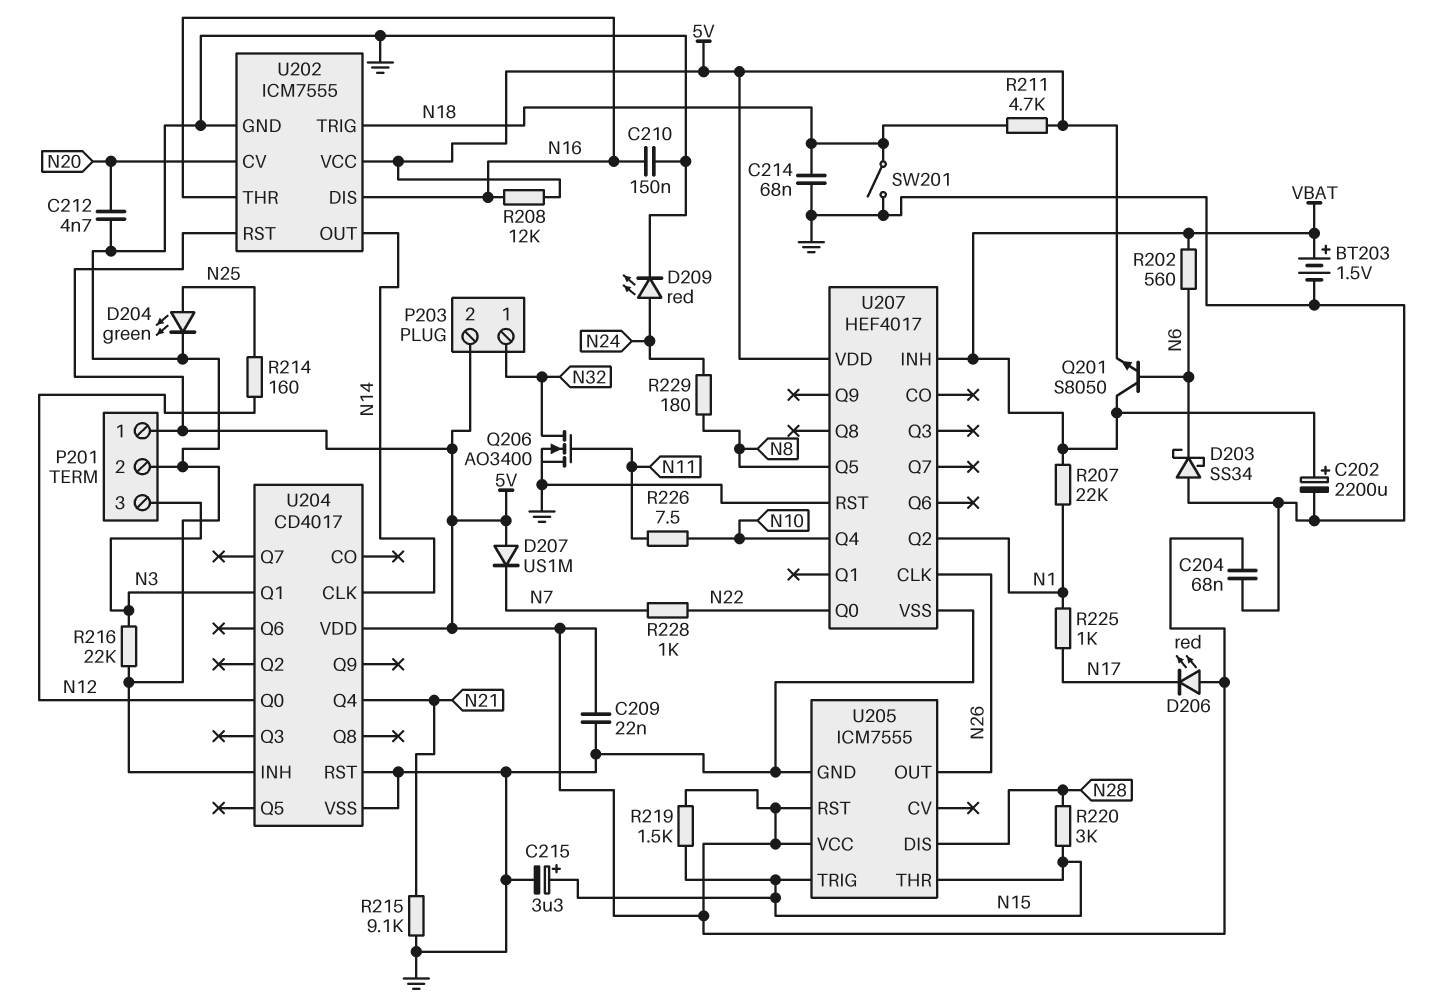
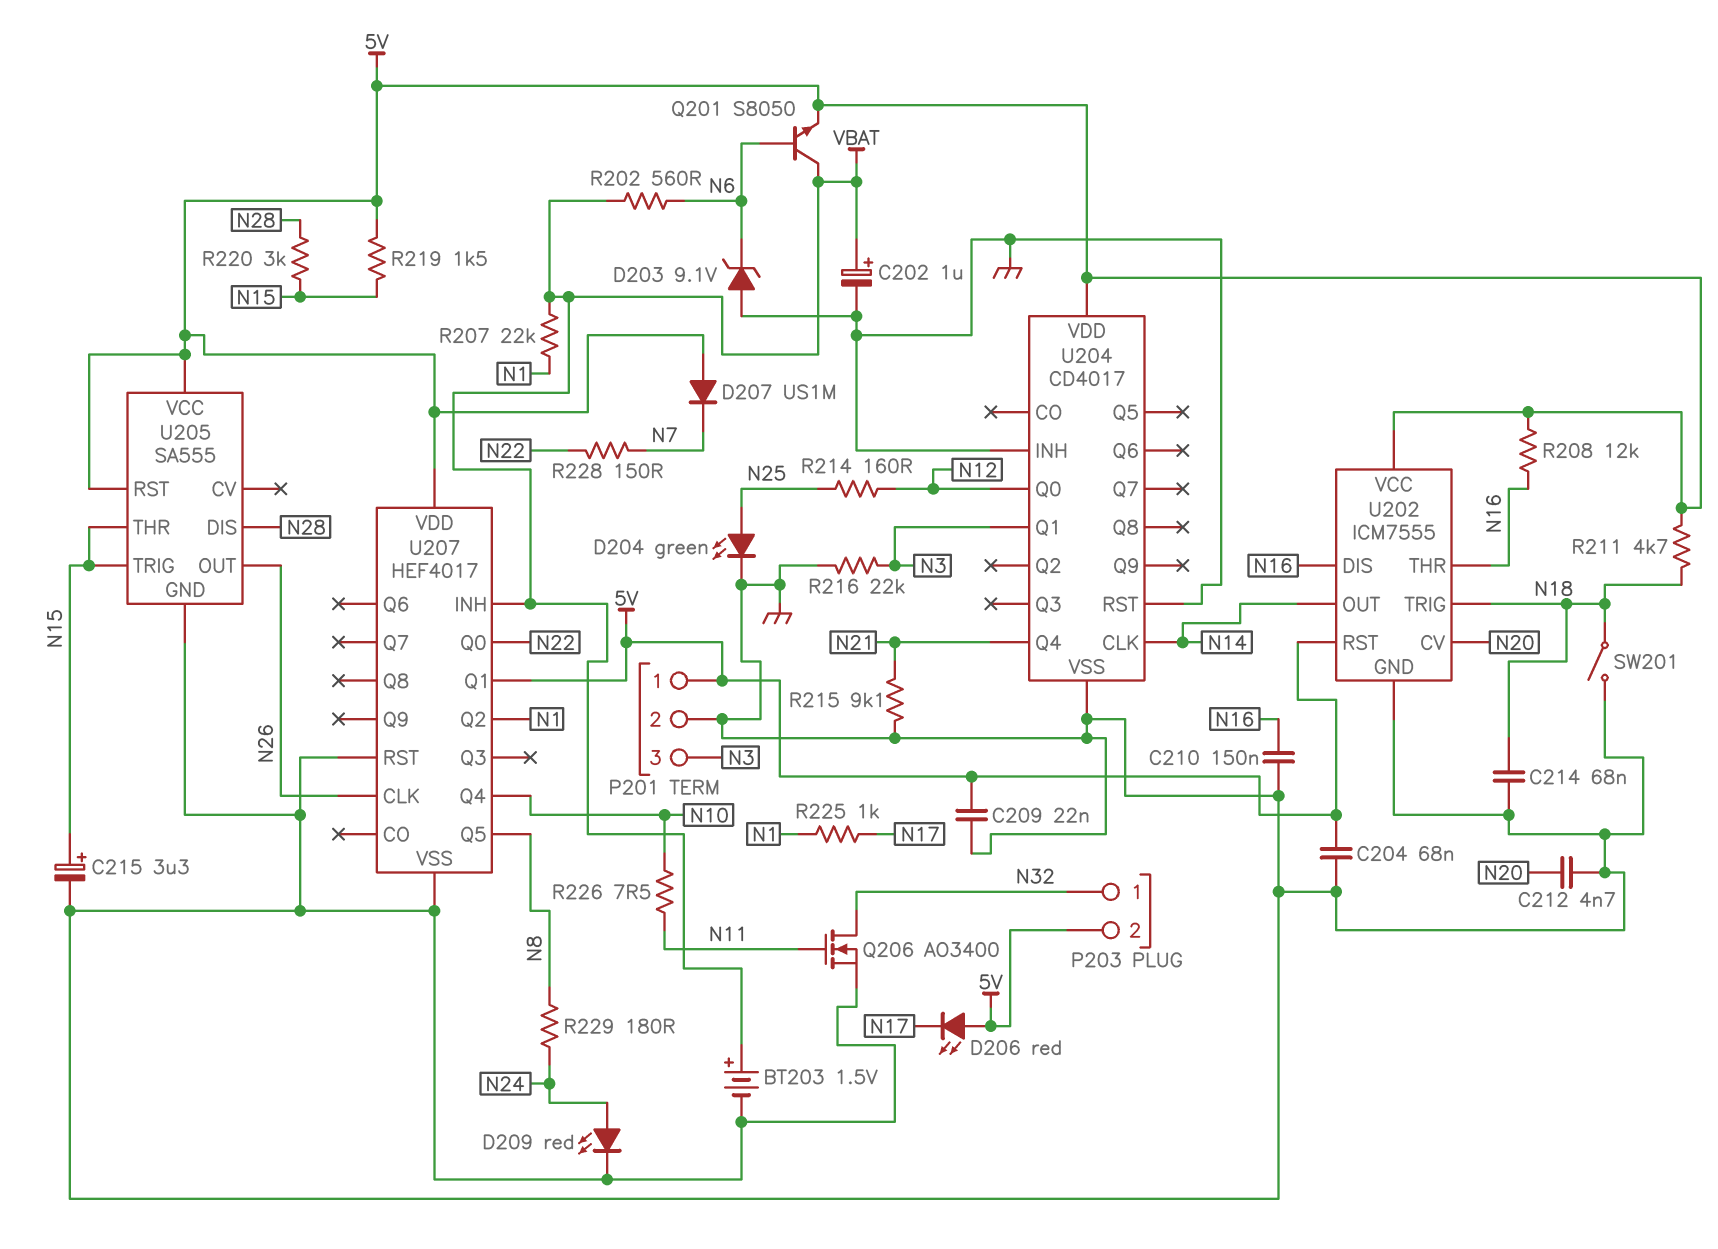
C202: 2200uF (plus VBAT, minus GND) -> 1uF (plus VBAT, minus GND)
D203: schottky SS34 (A GND, K N6) -> zener 9.1V (A GND, K N6)
R228: 1k (N7, N22) -> 150 (N7, N22)
U205: ICM7555 -> SA555
U207 pin Q1: none -> 5V

